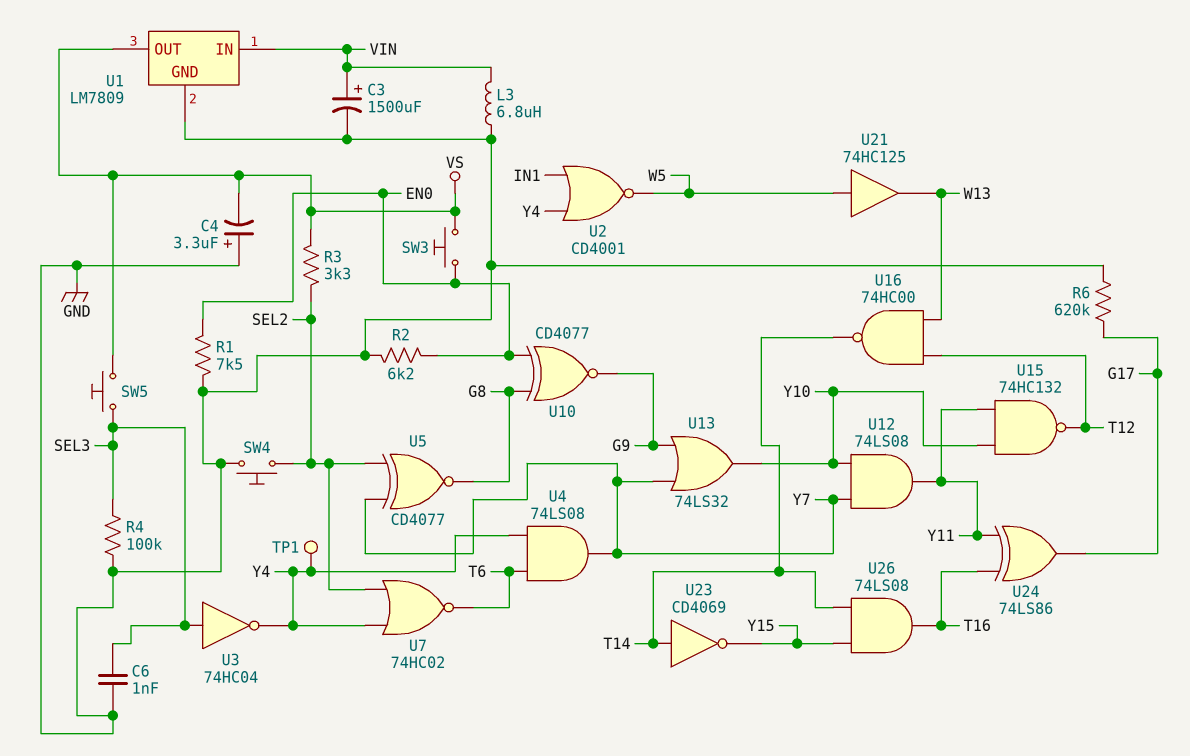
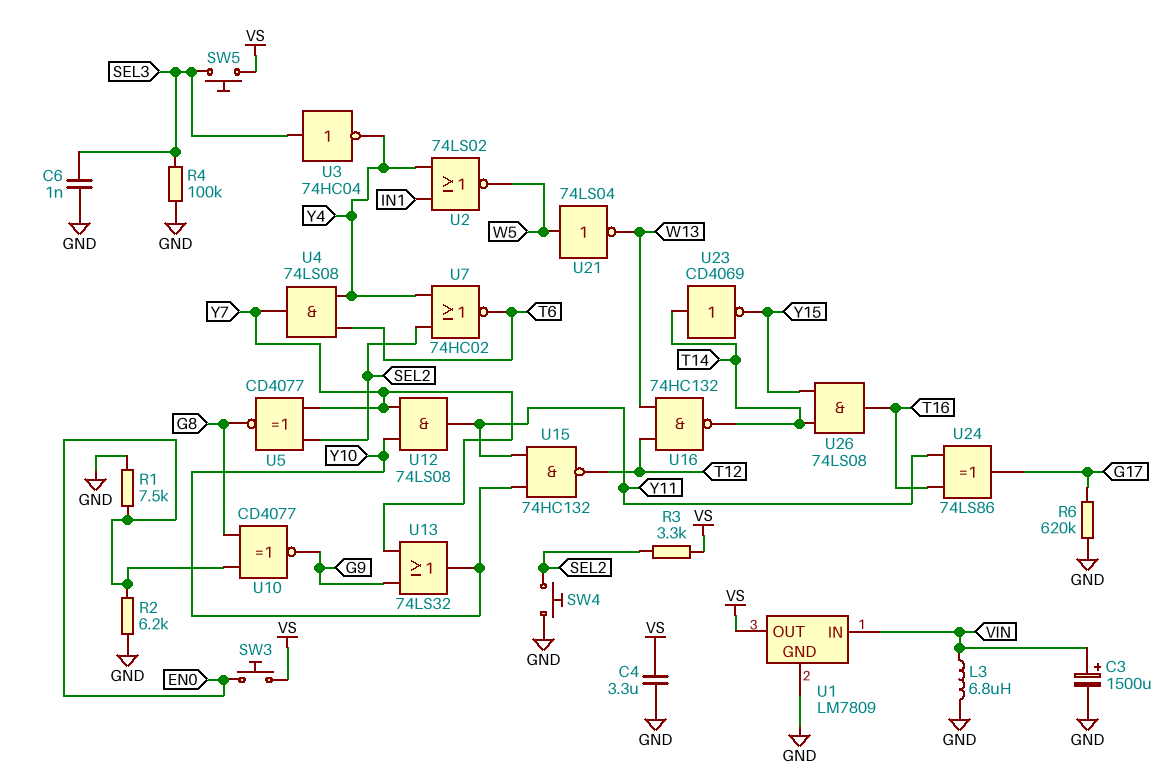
C4: 3.3uF (plus GND, minus VS) -> 3.3uF (GND, VS)
TP1: test point (Y4) -> none
U2: NOR CD4001 (in IN1, in Y4, out W5) -> NOR 74LS02 (in IN1, in Y4, out W5)
U16: NAND 74HC00 (in T12, in W13, out T14) -> NAND 74HC132 (in T12, in W13, out T14)
U21: buffer 74HC125 (in W5, out W13) -> NOT 74LS04 (in W5, out W13)

